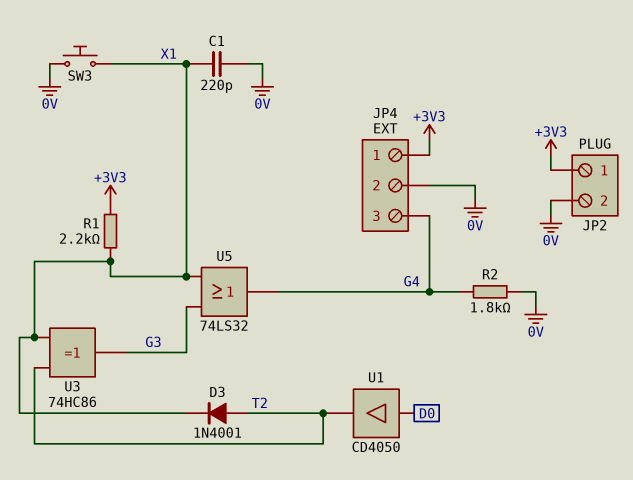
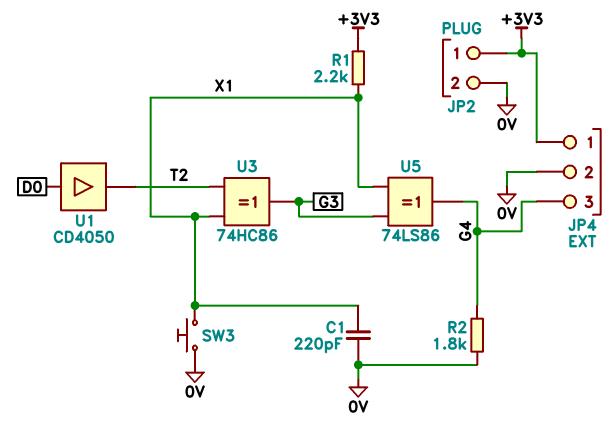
D3: diode 1N4001 (A T2, K X1) -> none
U5: OR 74LS32 (in G3, in X1, out G4) -> XOR 74LS86 (in G3, in X1, out G4)

